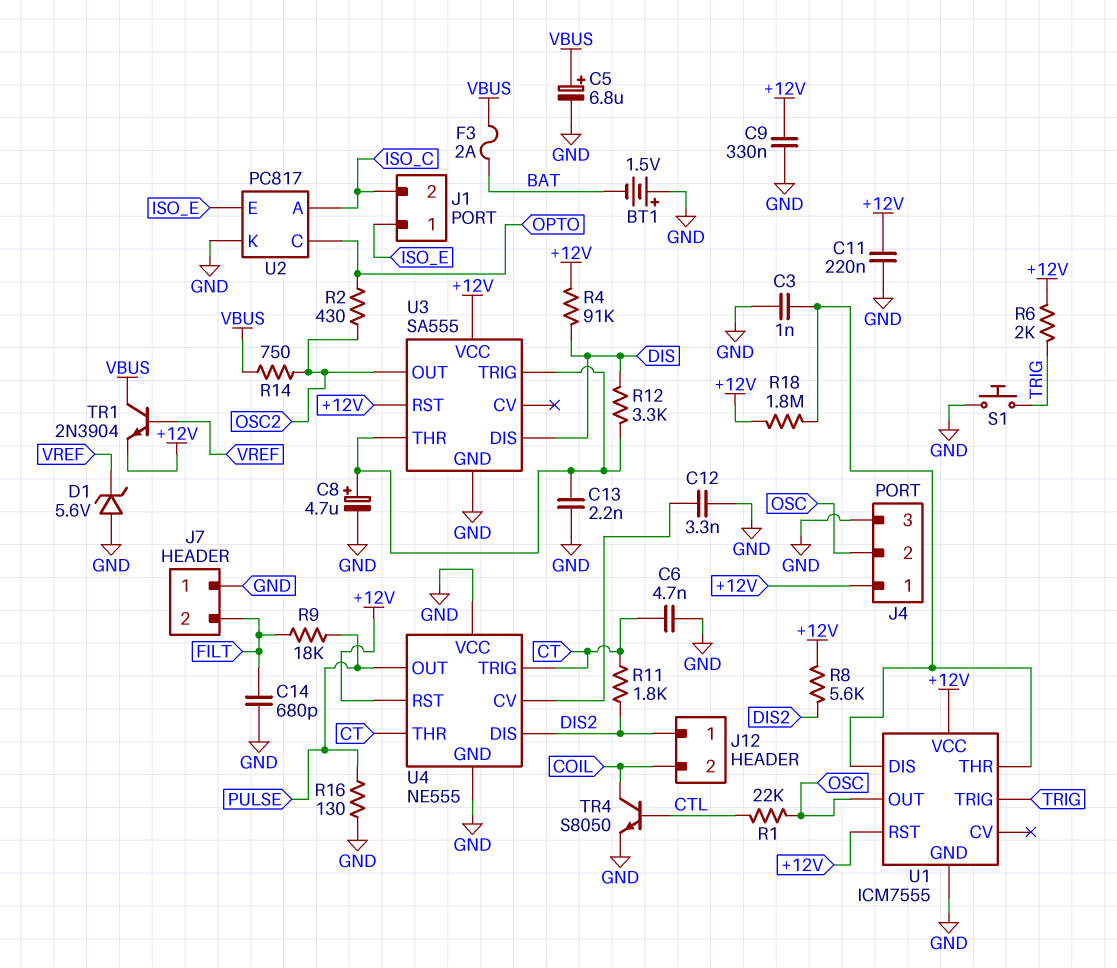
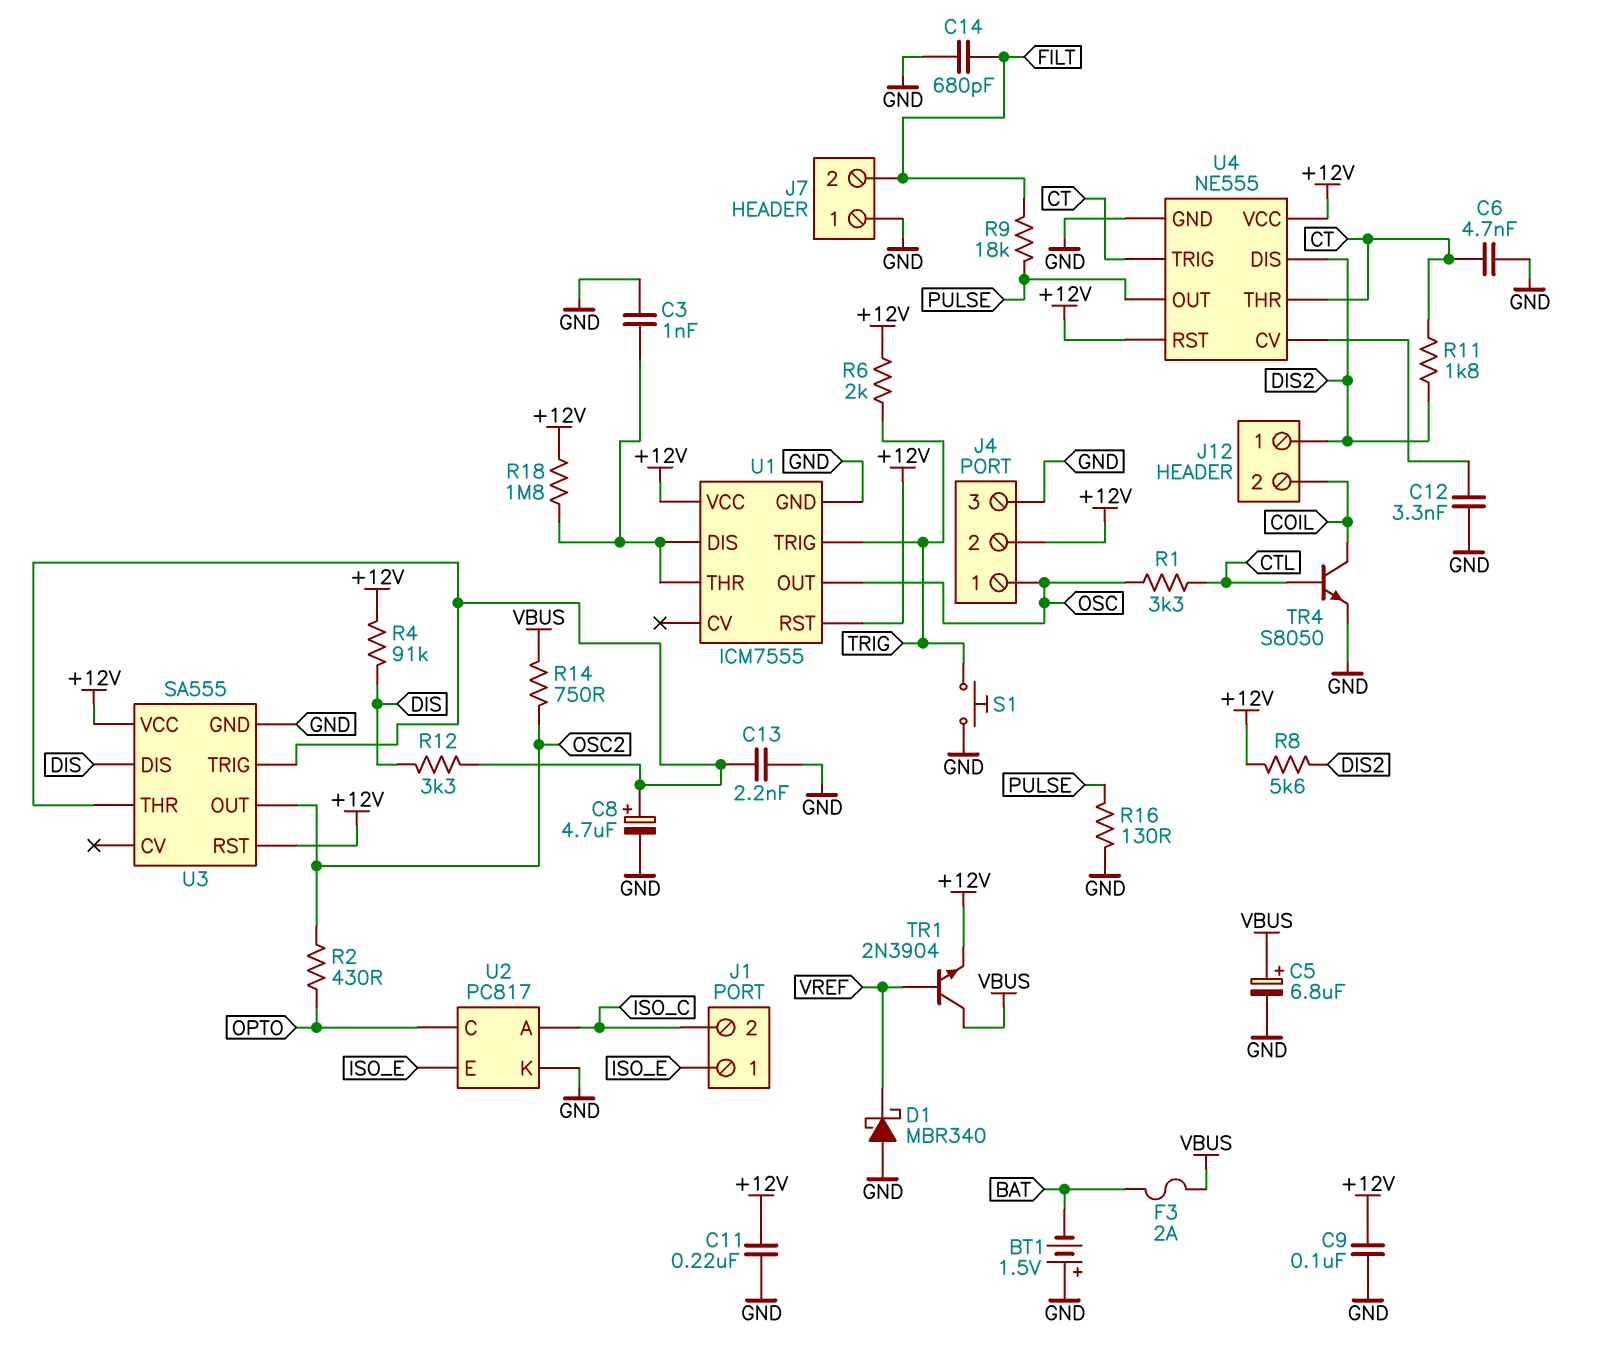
C9: 330nF (+12V, GND) -> 100nF (+12V, GND)
D1: zener 5.6V (A GND, K VREF) -> schottky MBR340 (A GND, K VREF)
J4 pin 1: +12V -> OSC
J4 pin 2: OSC -> +12V
R1: 22k (CTL, OSC) -> 3.3k (CTL, OSC)
U4 pin VCC: GND -> +12V

